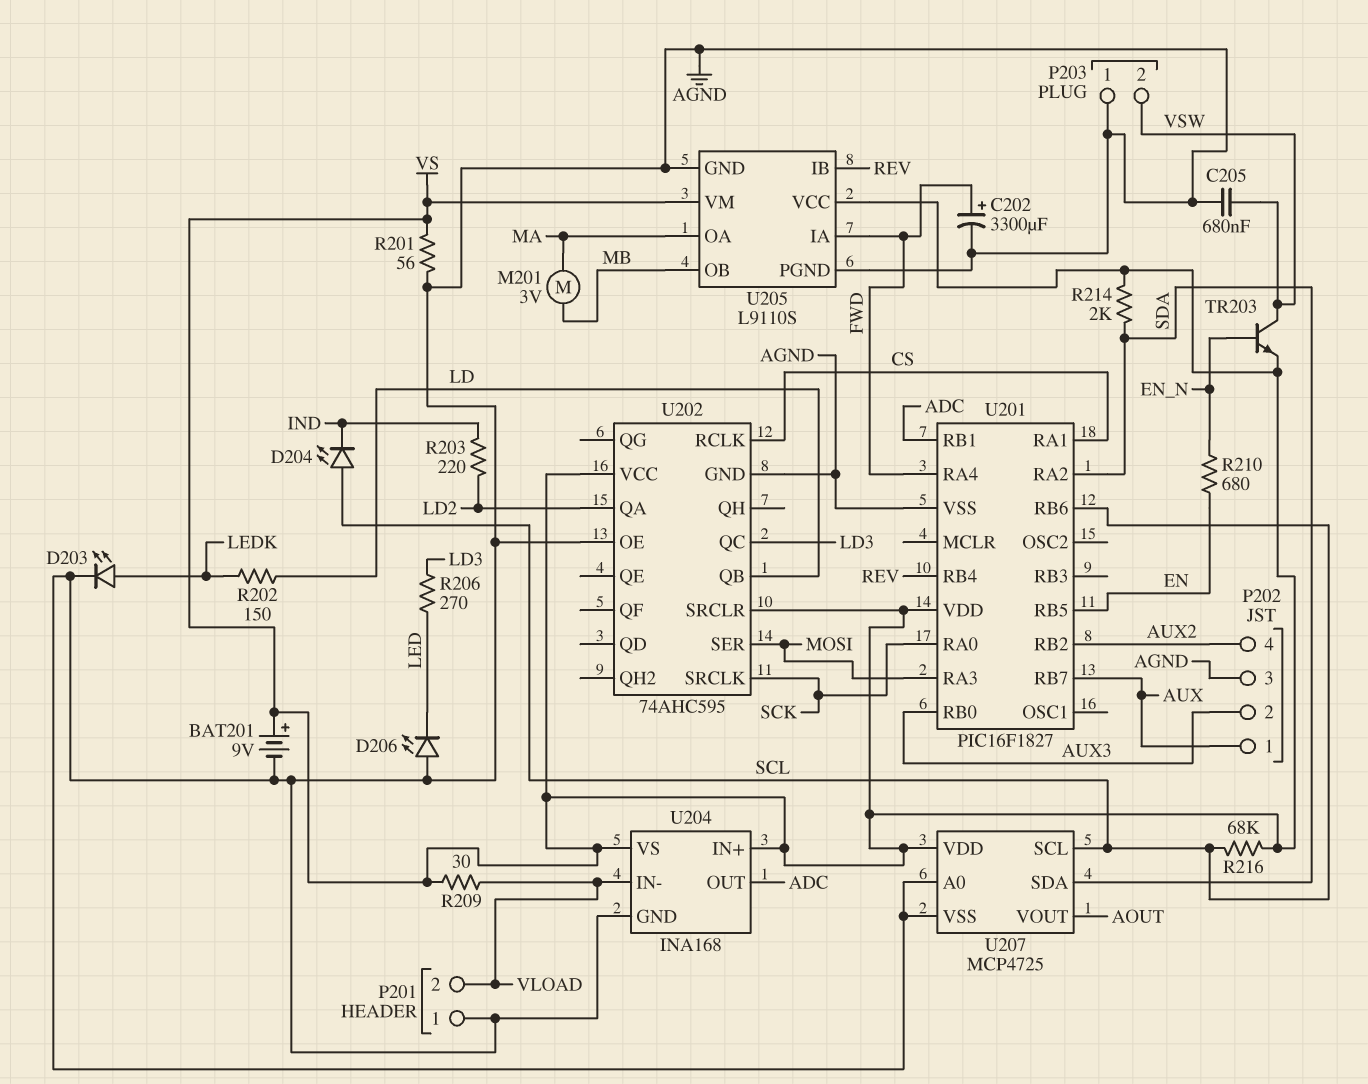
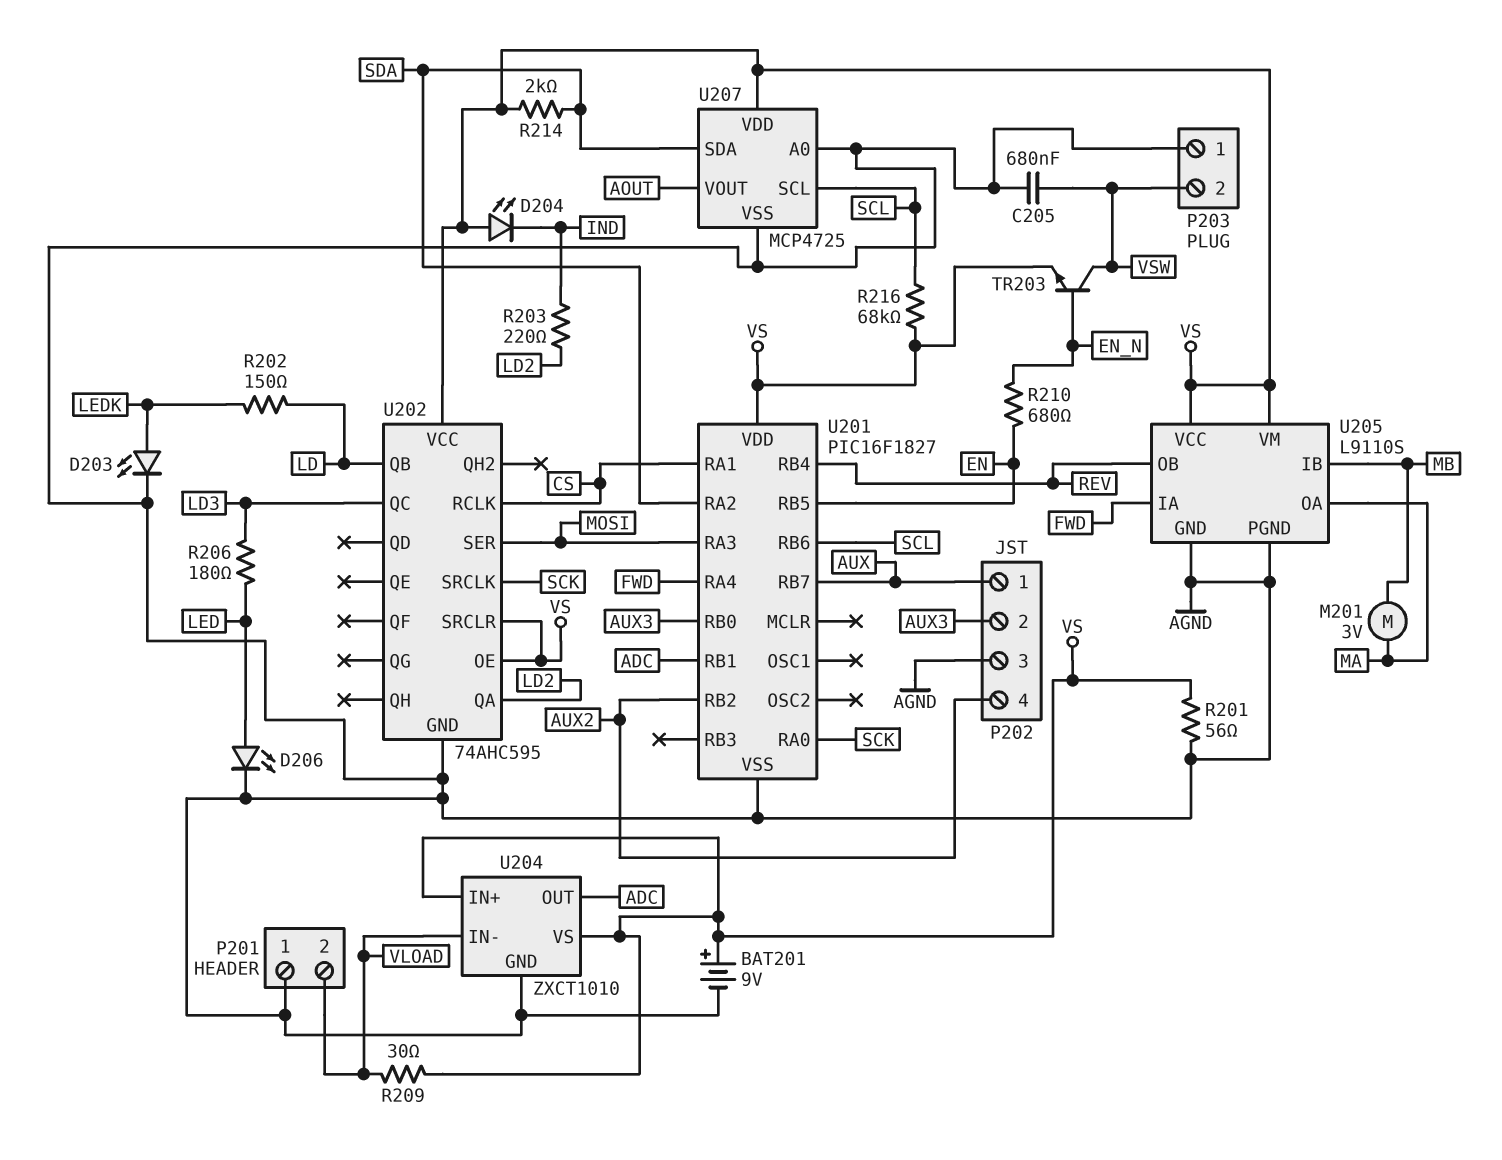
C202: 3300uF (plus FWD, minus AGND) -> none
D204: LED (A SCL, K IND) -> LED (A VS, K IND)
D206: LED (A AGND, K LED) -> LED (A LED, K AGND)
R206: 270 (LD3, LED) -> 180 (LD3, LED)
U202 pin OE: AGND -> VS
U204: INA168 -> ZXCT1010
U205 pin IB: REV -> MB
U205 pin OB: MB -> REV

